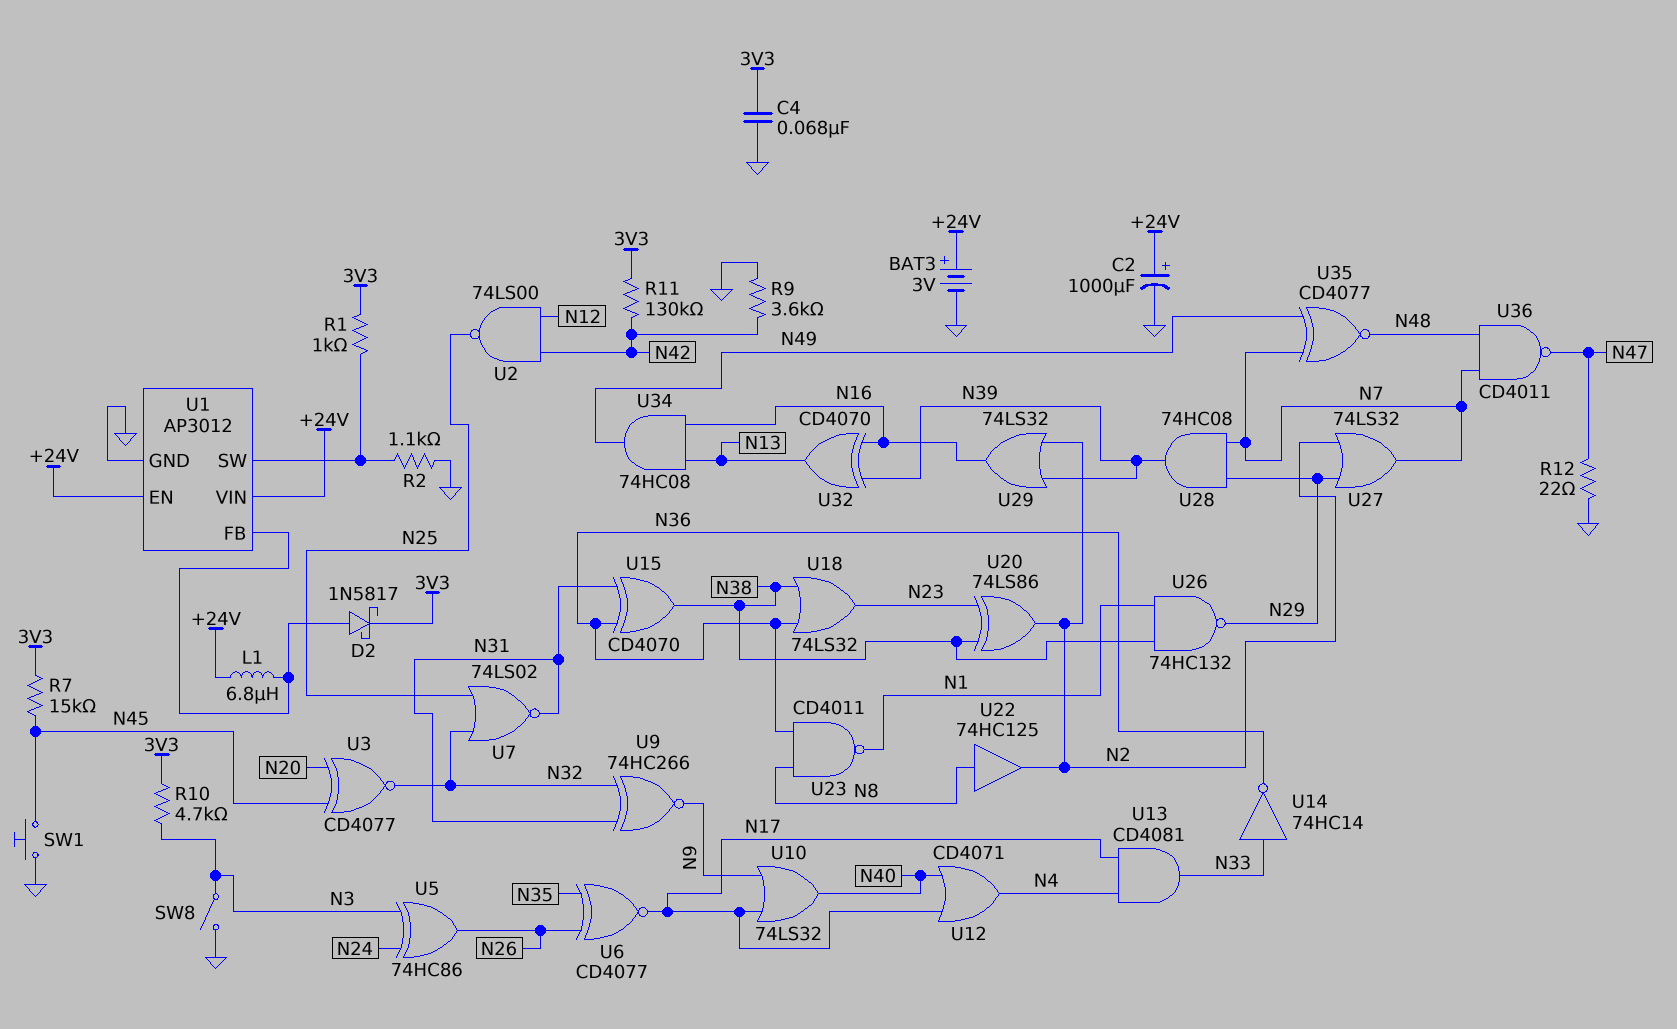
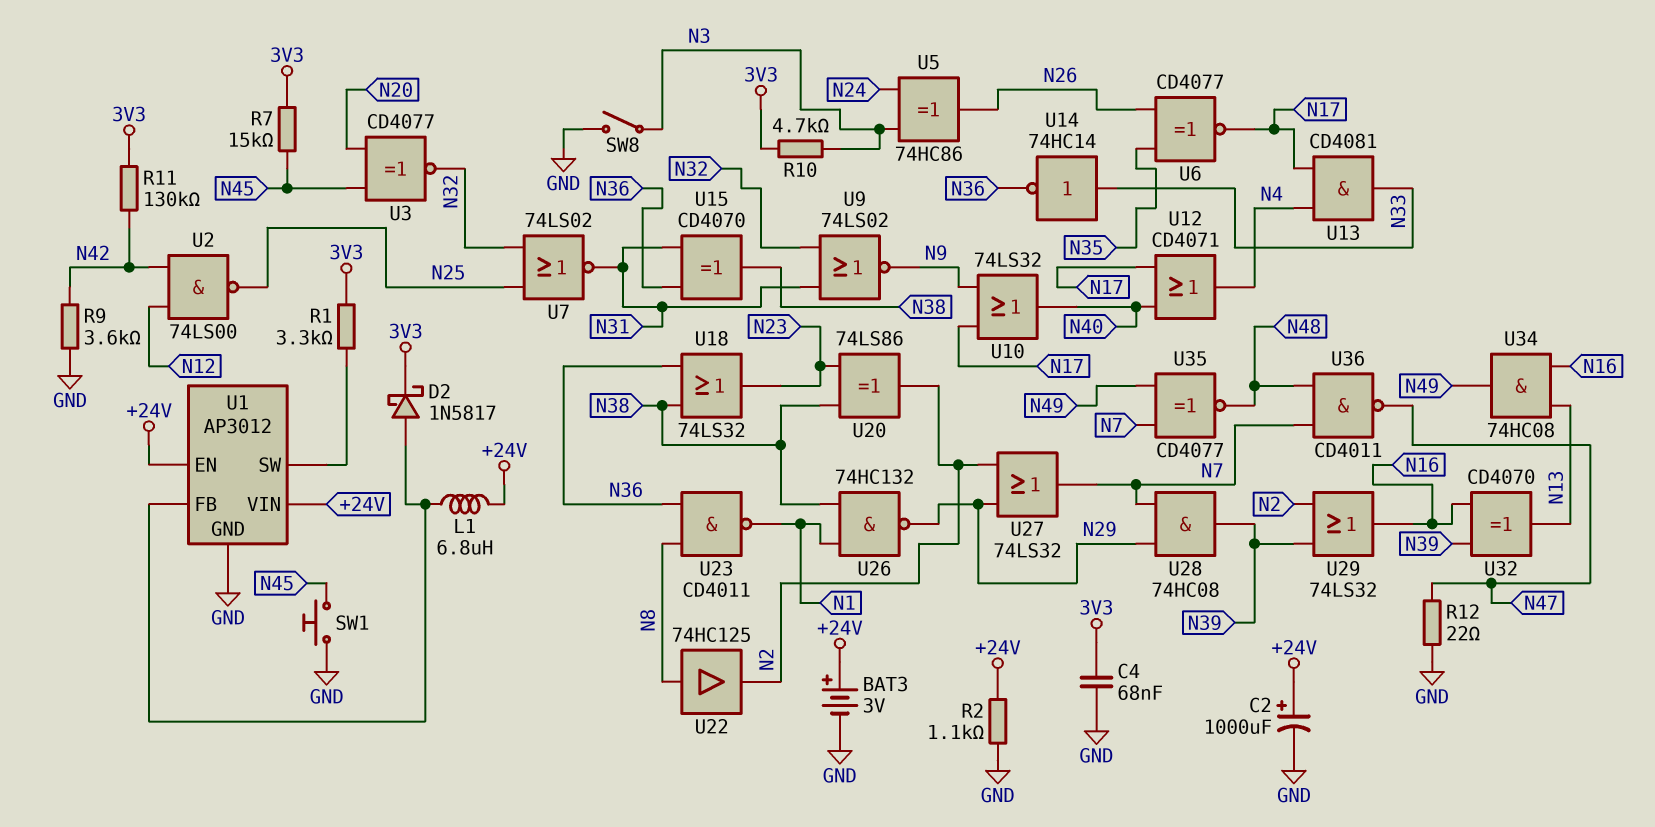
R1: 1k (3V3, U1/SW) -> 3.3k (3V3, U1/SW)
R2: 1.1k (GND, U1/SW) -> 1.1k (+24V, GND)
U9: XNOR 74HC266 (in N31, in N32, out N9) -> NOR 74LS02 (in N31, in N32, out N9)

